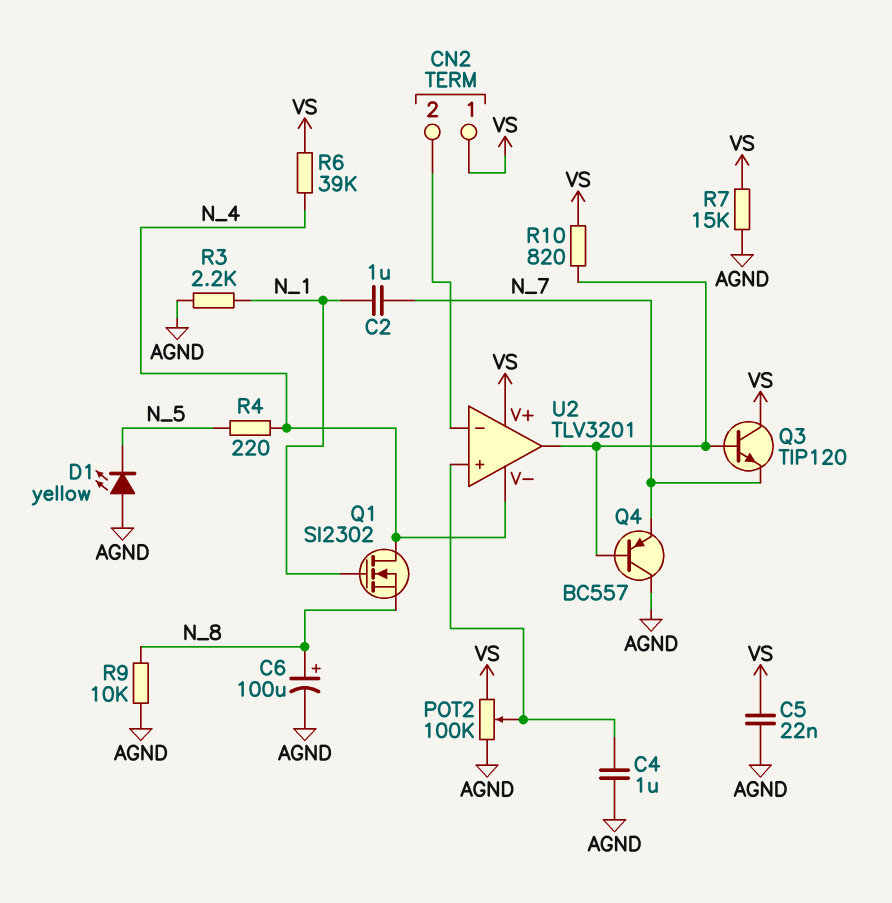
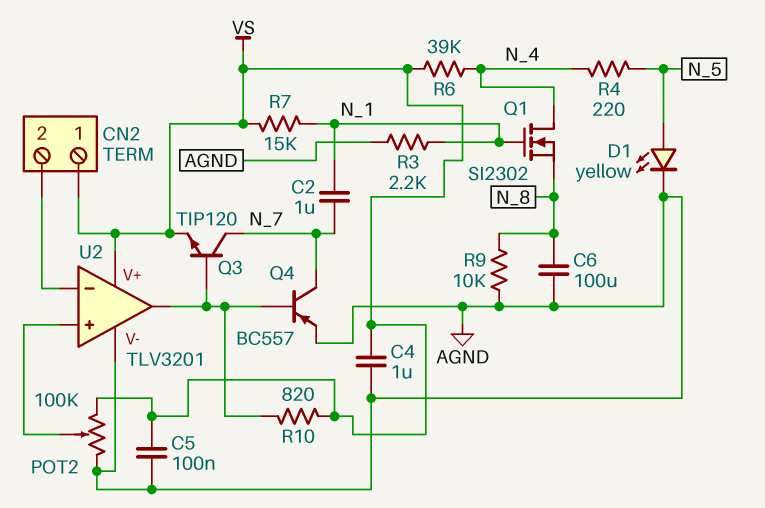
C4: 1uF (AGND, U2/in+) -> 1uF (AGND, VS)
C5: 22nF (AGND, VS) -> 100nF (AGND, VS)
C6: 100uF (plus N_8, minus AGND) -> 100uF (AGND, N_8)
D1: LED yellow (A AGND, K N_5) -> LED yellow (A N_5, K AGND)
Q3: NPN TIP120 (B U2/out, C VS, E N_7) -> NPN TIP120 (B U2/out, C N_7, E VS)
Q4: PNP BC557 (B U2/out, C AGND, E N_7) -> PNP BC557 (B U2/out, C N_7, E AGND)
R7: 15k (AGND, VS) -> 15k (N_1, VS)
U2 pin V-: N_4 -> AGND

